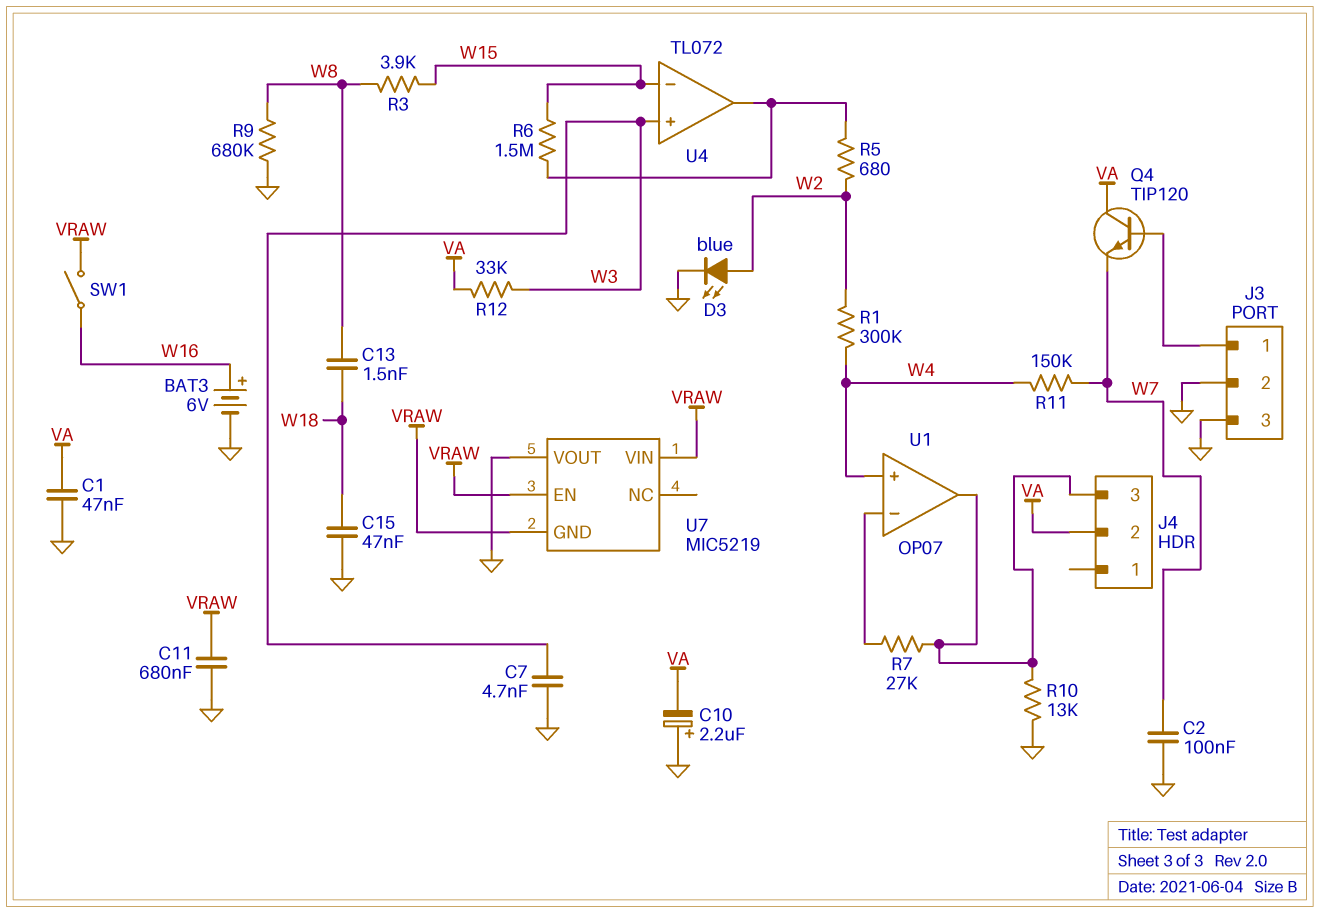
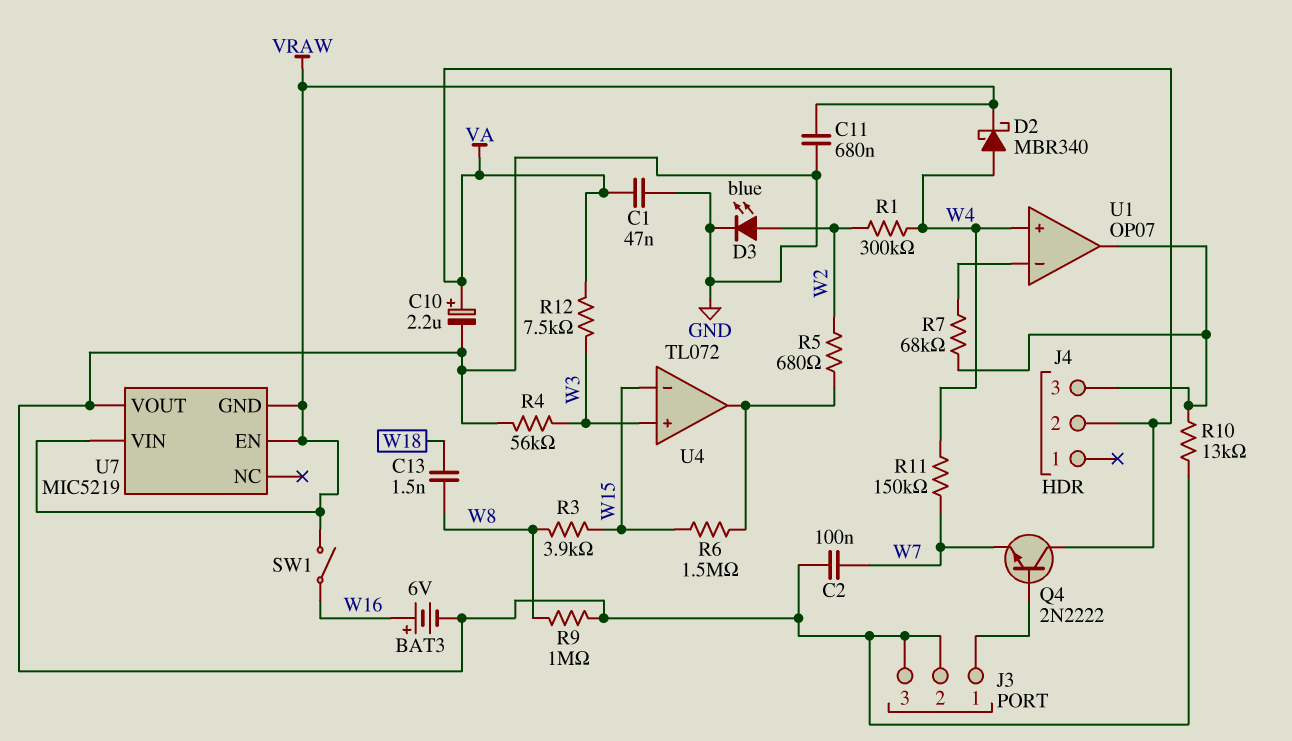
C7: 4.7nF (GND, W3) -> none
C10: 2.2uF (plus GND, minus VA) -> 2.2uF (plus VA, minus GND)
C15: 47nF (GND, W18) -> none
D2: none -> schottky MBR340 (A W4, K VRAW)
Q4: NPN TIP120 (B J3/1, C VA, E W7) -> NPN 2N2222 (B J3/1, C VA, E W7)
R4: none -> 56k (GND, W3)
R7: 27k (J4/3, U1/in-) -> 68k (J4/3, U1/in-)
R9: 680k (GND, W8) -> 1M (GND, W8)
R12: 33k (VA, W3) -> 7.5k (VA, W3)

